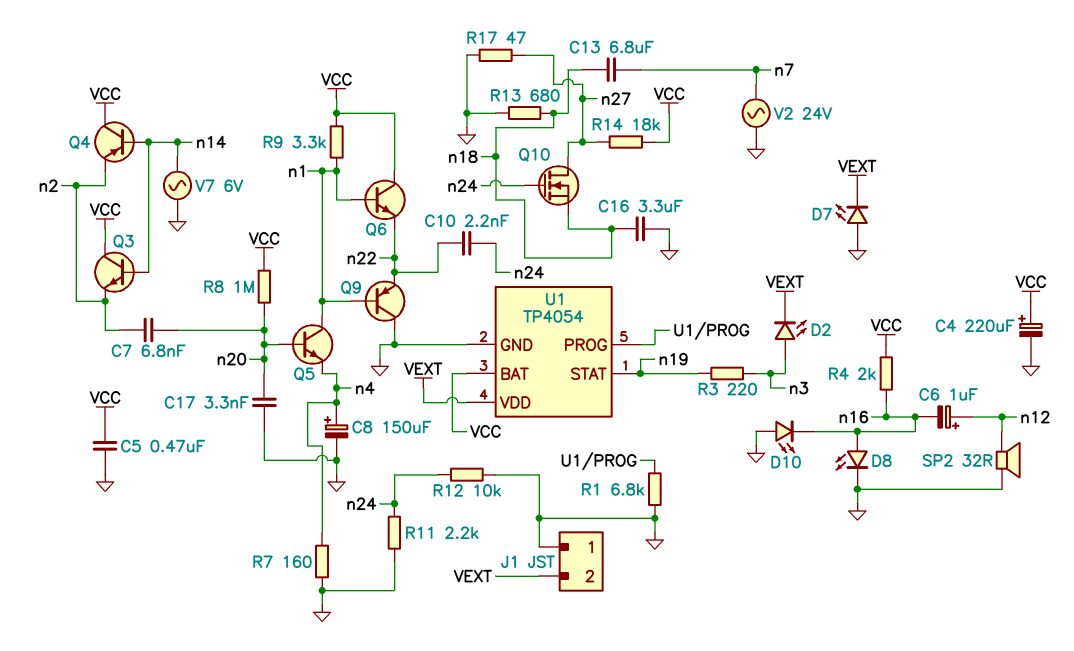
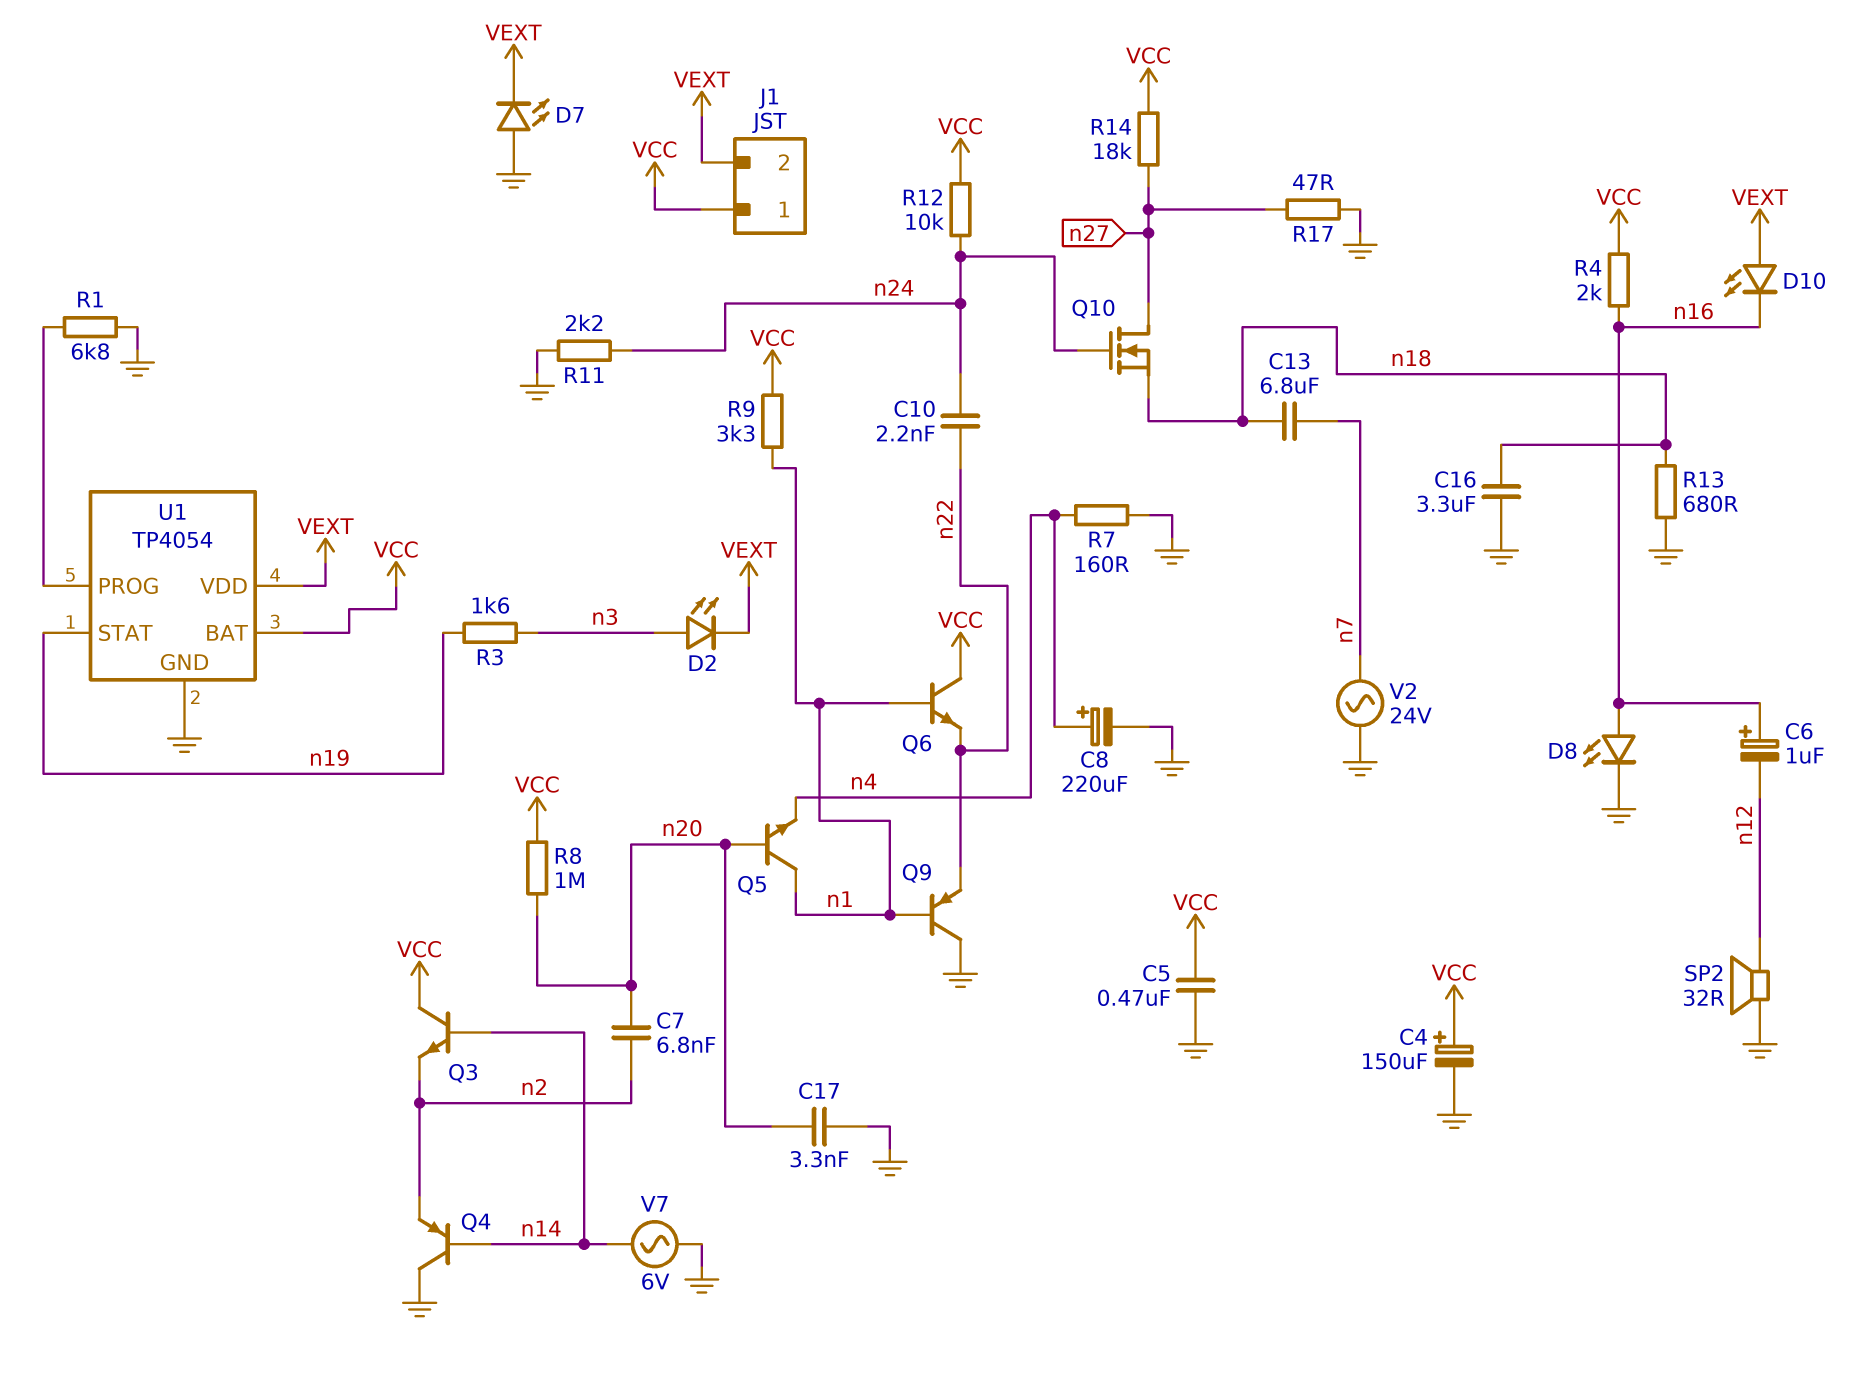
C4: 220uF (plus VCC, minus GND) -> 150uF (plus VCC, minus GND)
C6: 1uF (plus n12, minus n16) -> 1uF (plus n16, minus n12)
C8: 150uF (plus n4, minus GND) -> 220uF (plus n4, minus GND)
D10: LED (A GND, K n16) -> LED (A VEXT, K n16)
J1 pin 1: GND -> VCC
Q4: PNP (B n14, C VCC, E n2) -> PNP (B n14, C GND, E n2)
R3: 220 (n3, n19) -> 1.6k (n3, n19)
R12: 10k (GND, n24) -> 10k (VCC, n24)

